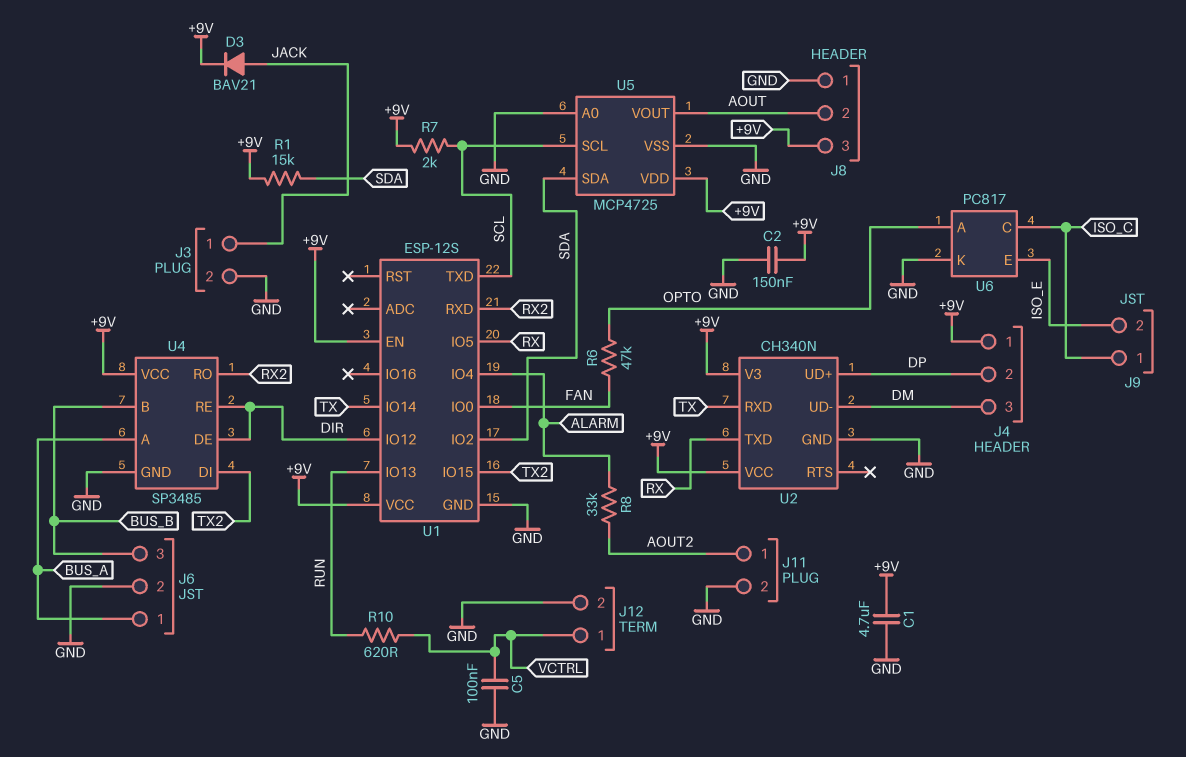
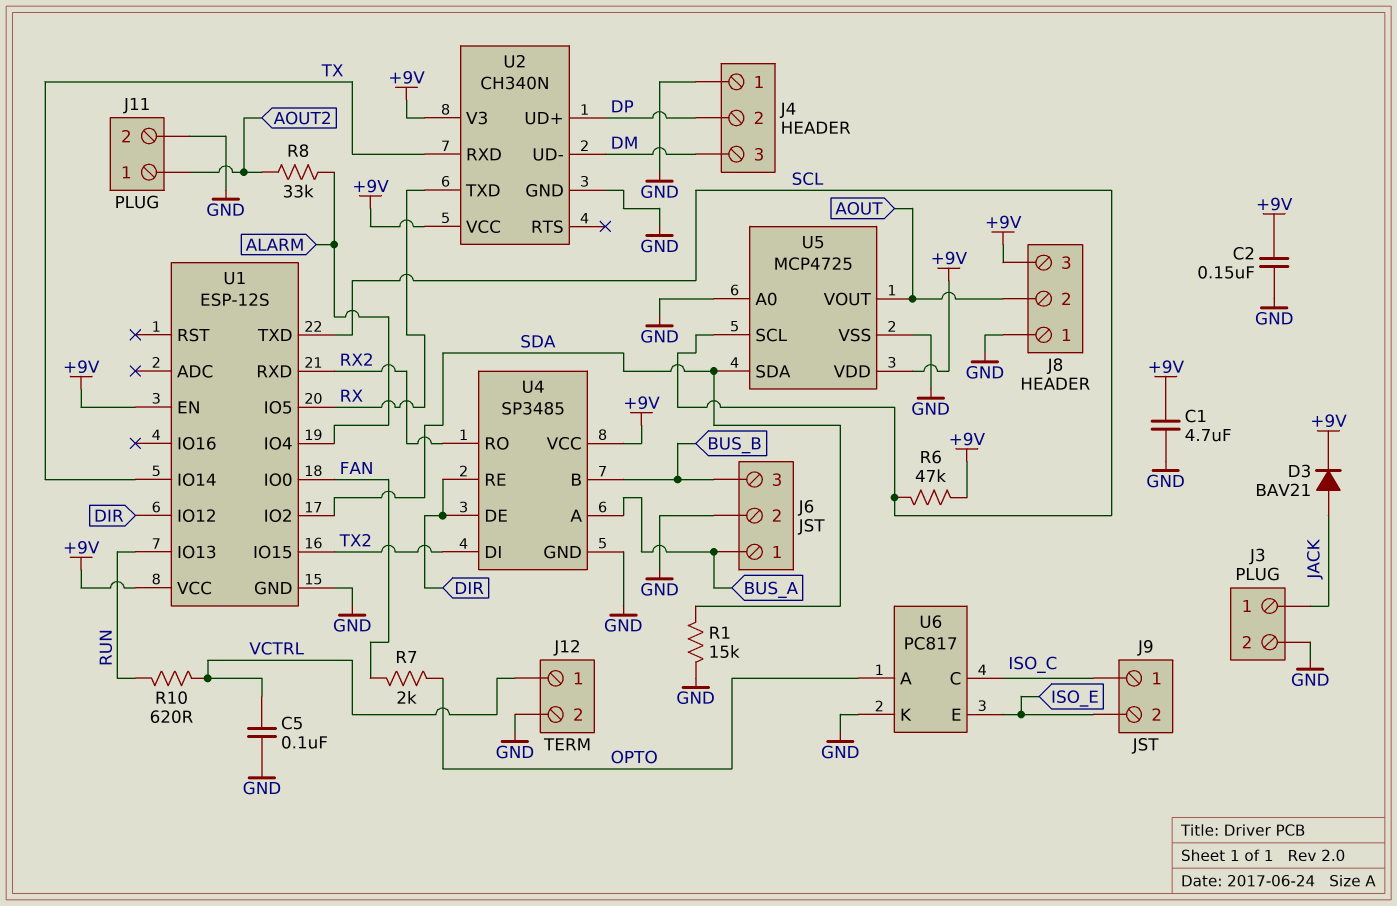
J4 pin 1: +9V -> GND
R1: 15k (+9V, SDA) -> 15k (GND, SDA)
R6: 47k (FAN, OPTO) -> 47k (+9V, SCL)
R7: 2k (+9V, SCL) -> 2k (FAN, OPTO)

